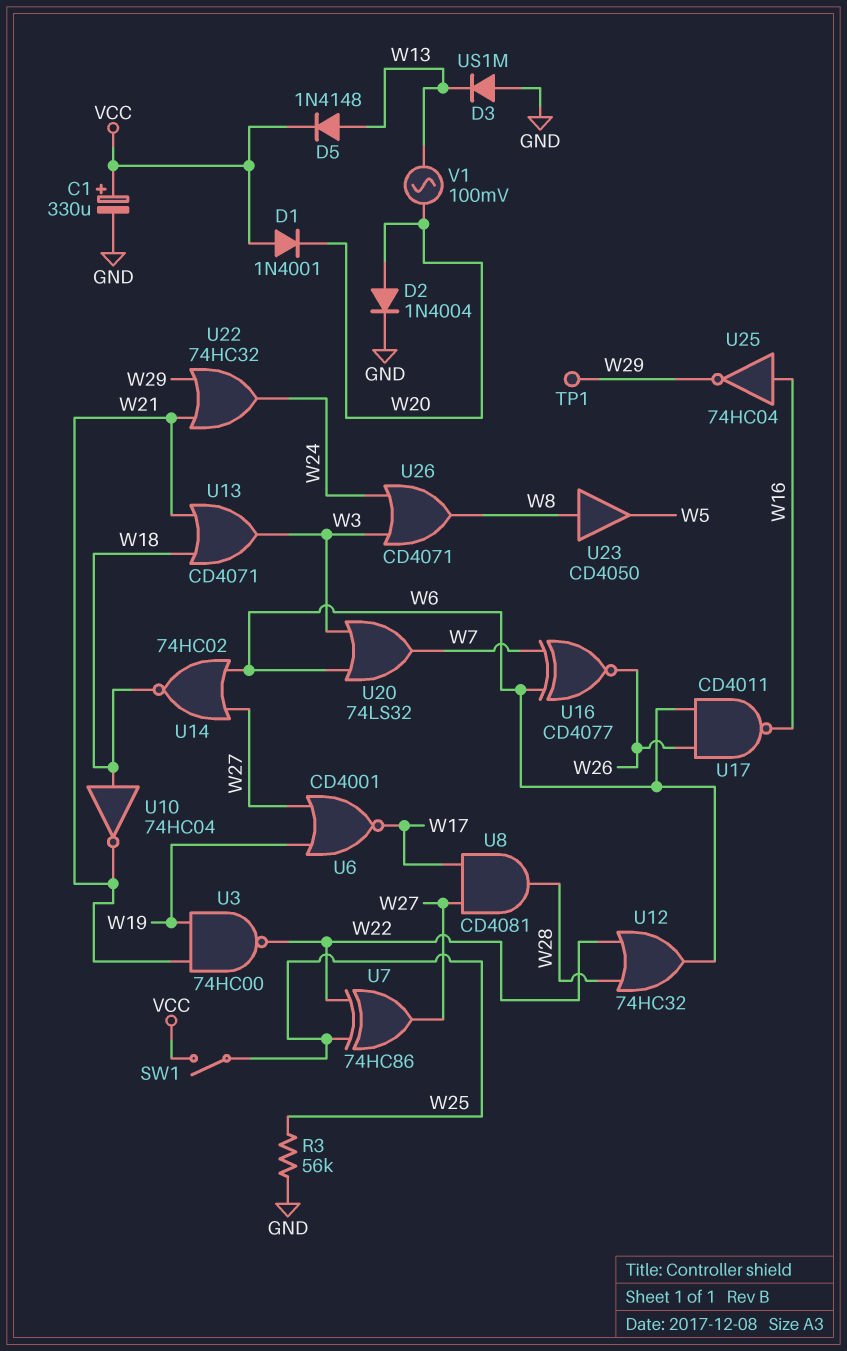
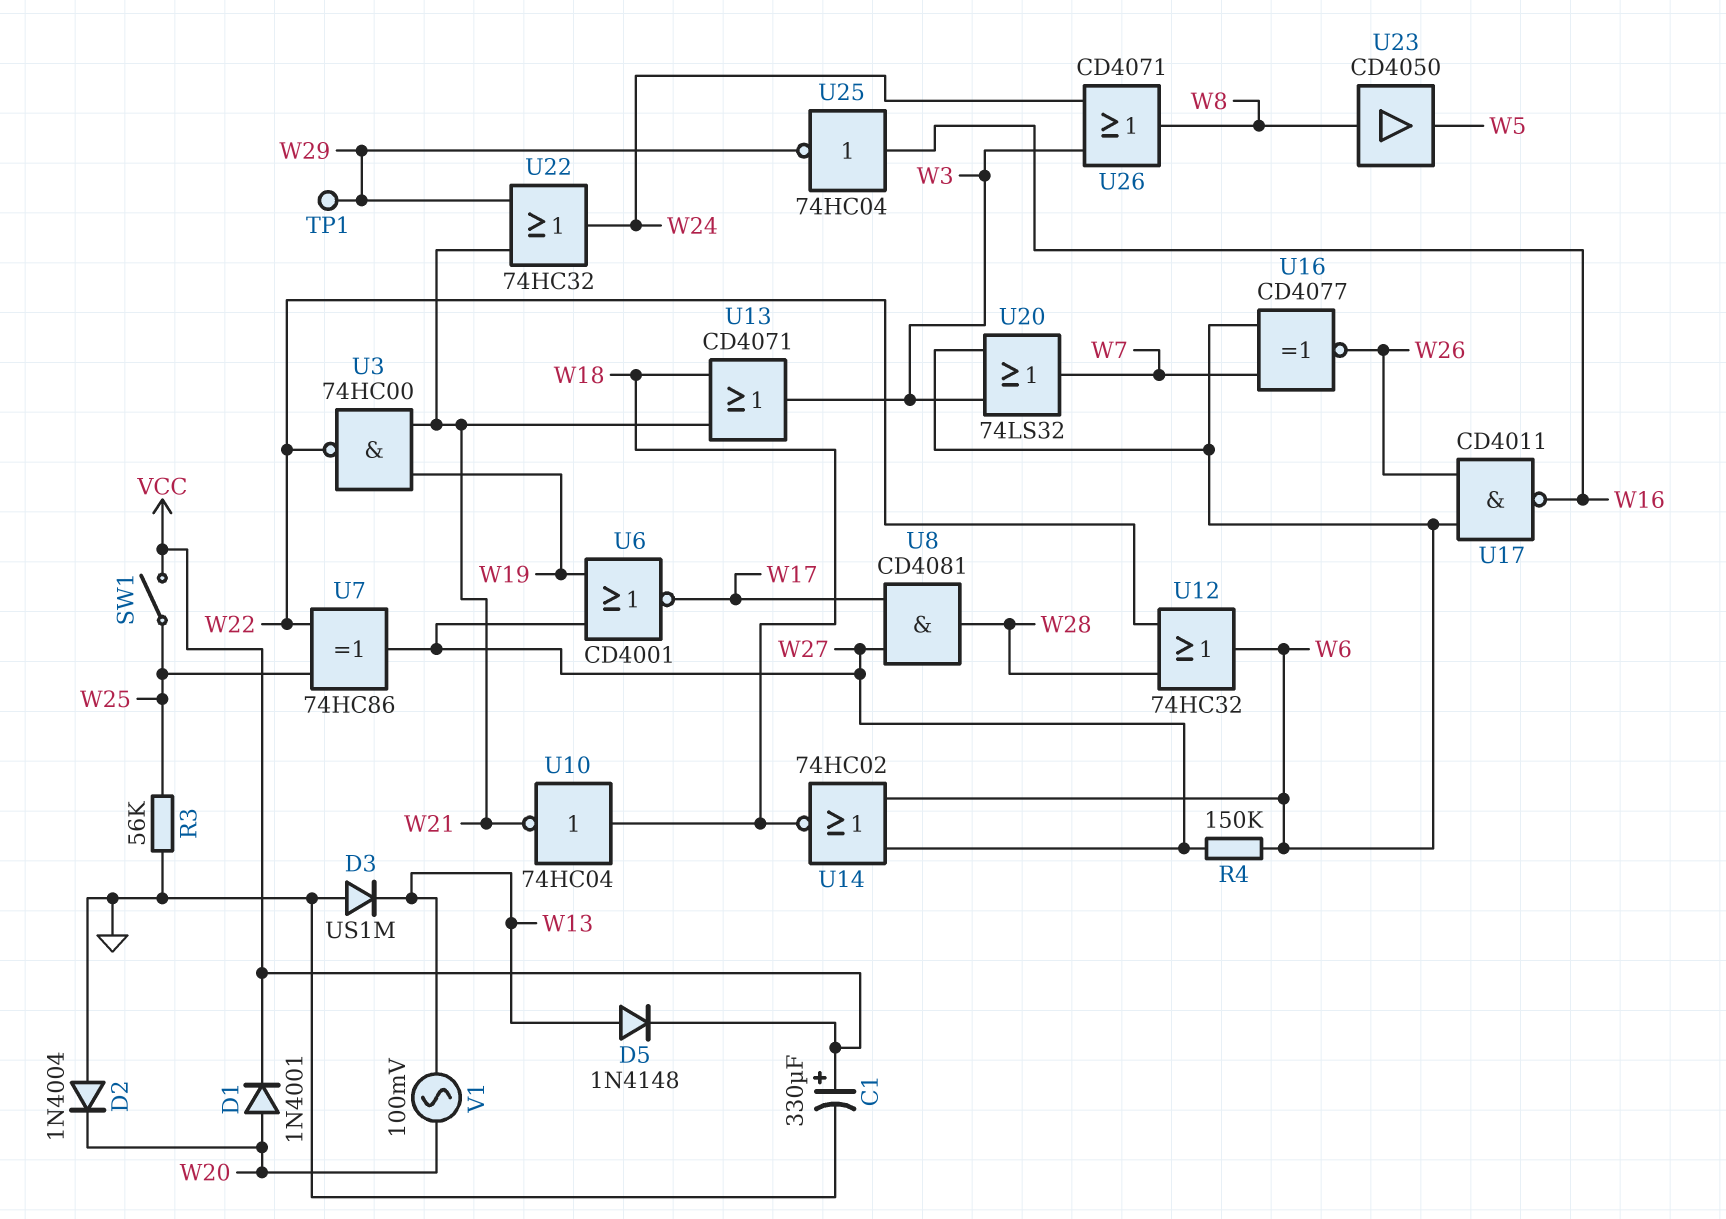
D1: diode 1N4001 (A VCC, K W20) -> diode 1N4001 (A W20, K VCC)
D2: diode 1N4004 (A W20, K GND) -> diode 1N4004 (A GND, K W20)
R4: none -> 150k (W6, W27)

